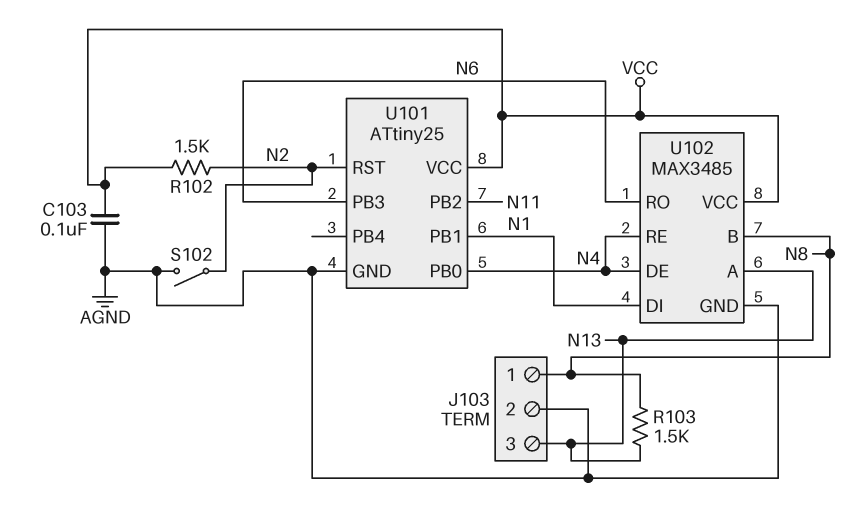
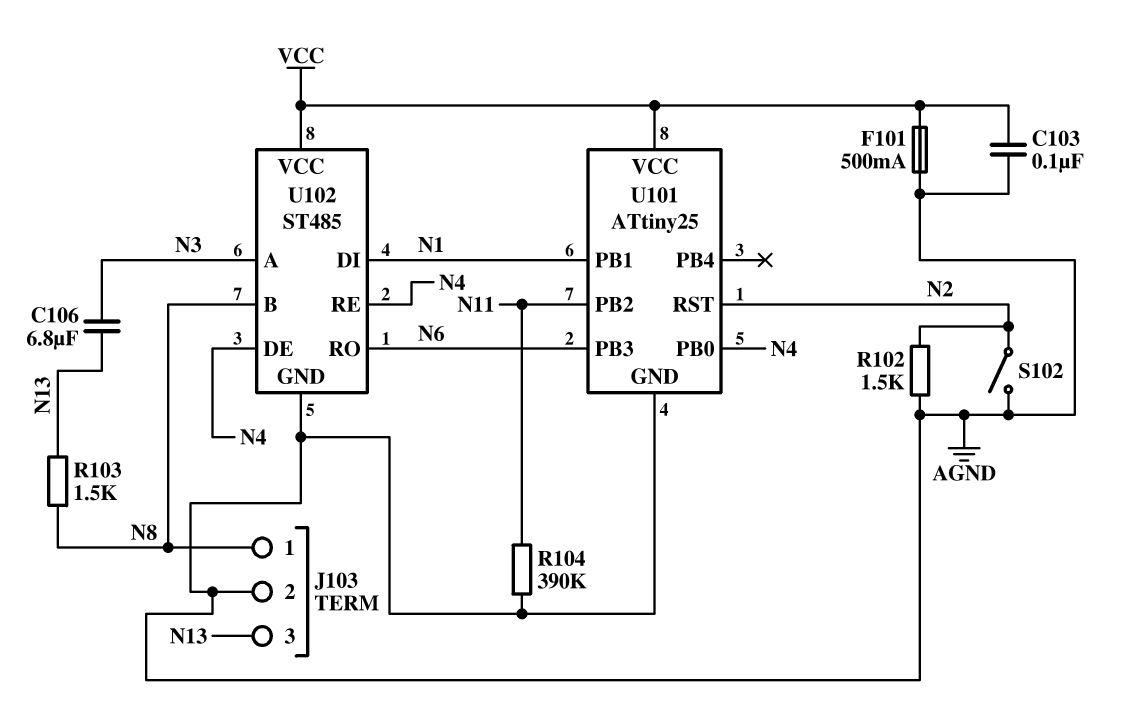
C106: none -> 6.8uF (N3, N13)
F101: none -> 500mA (AGND, VCC)
R102: 1.5k (N2, VCC) -> 1.5k (AGND, N2)
R104: none -> 390k (AGND, N11)
U102: MAX3485 -> ST485
U102 pin A: N13 -> N3

